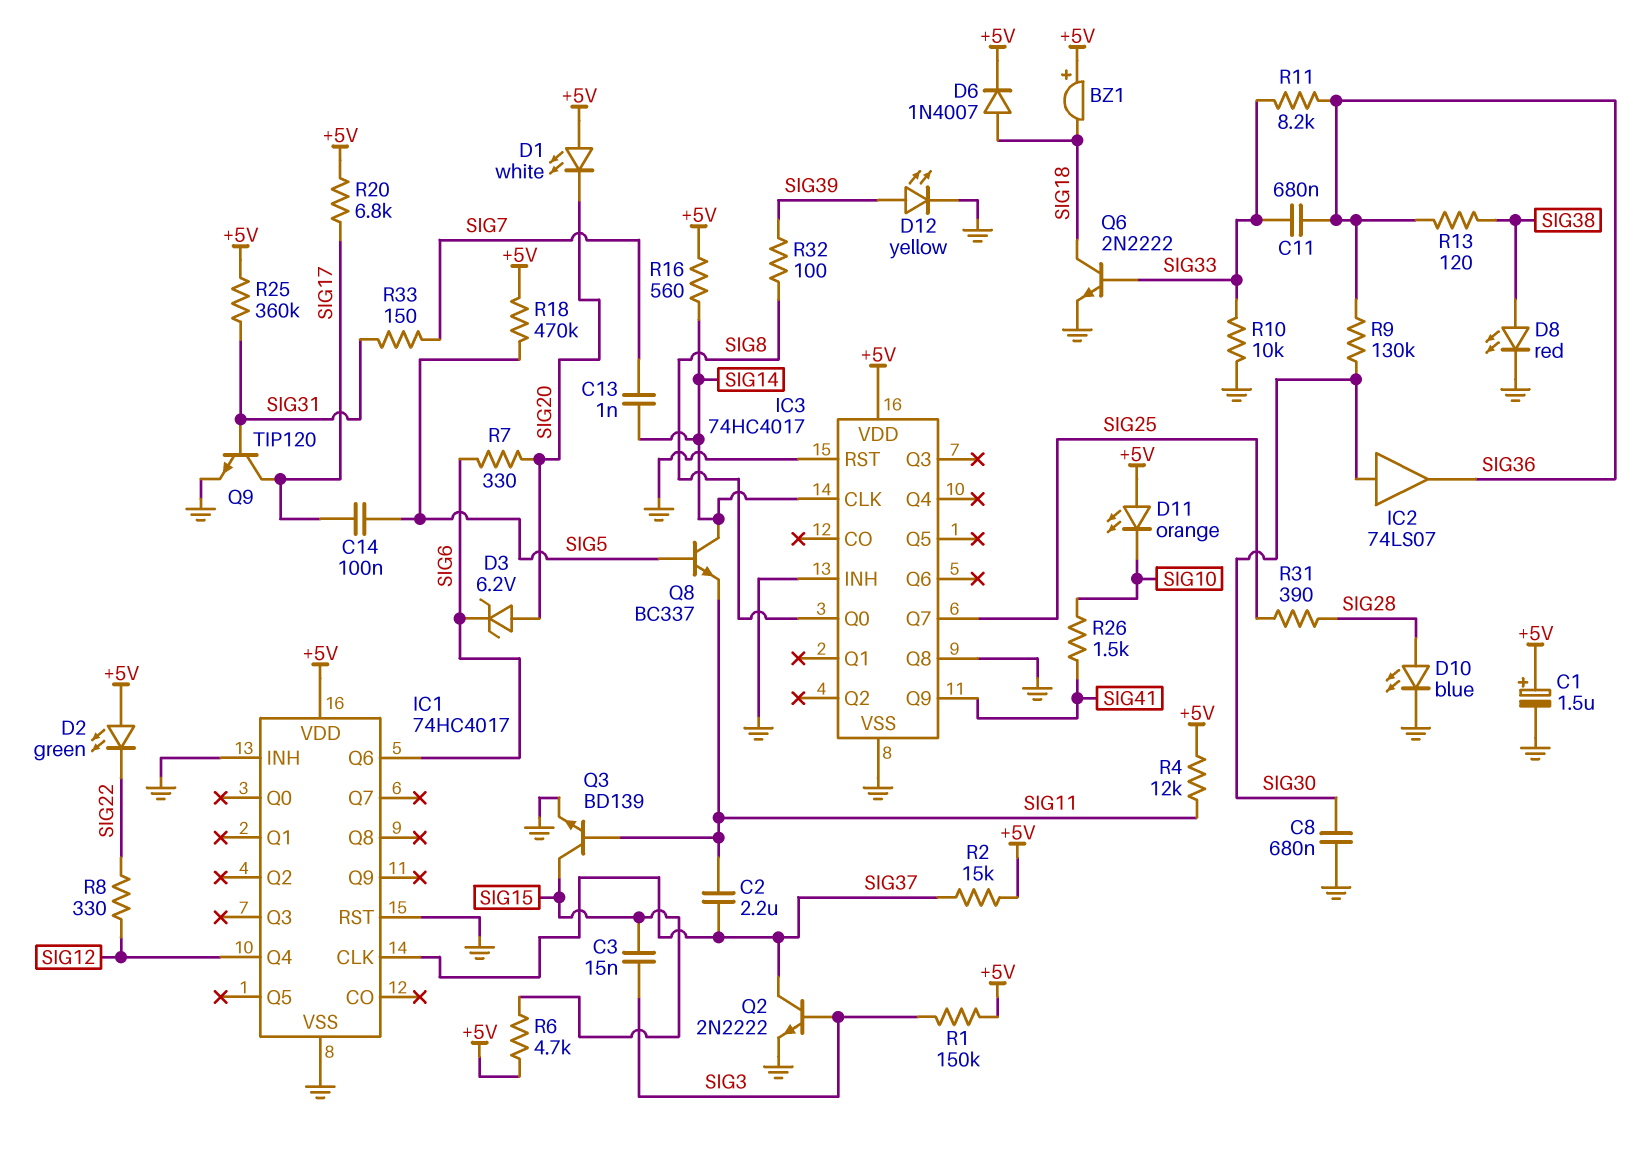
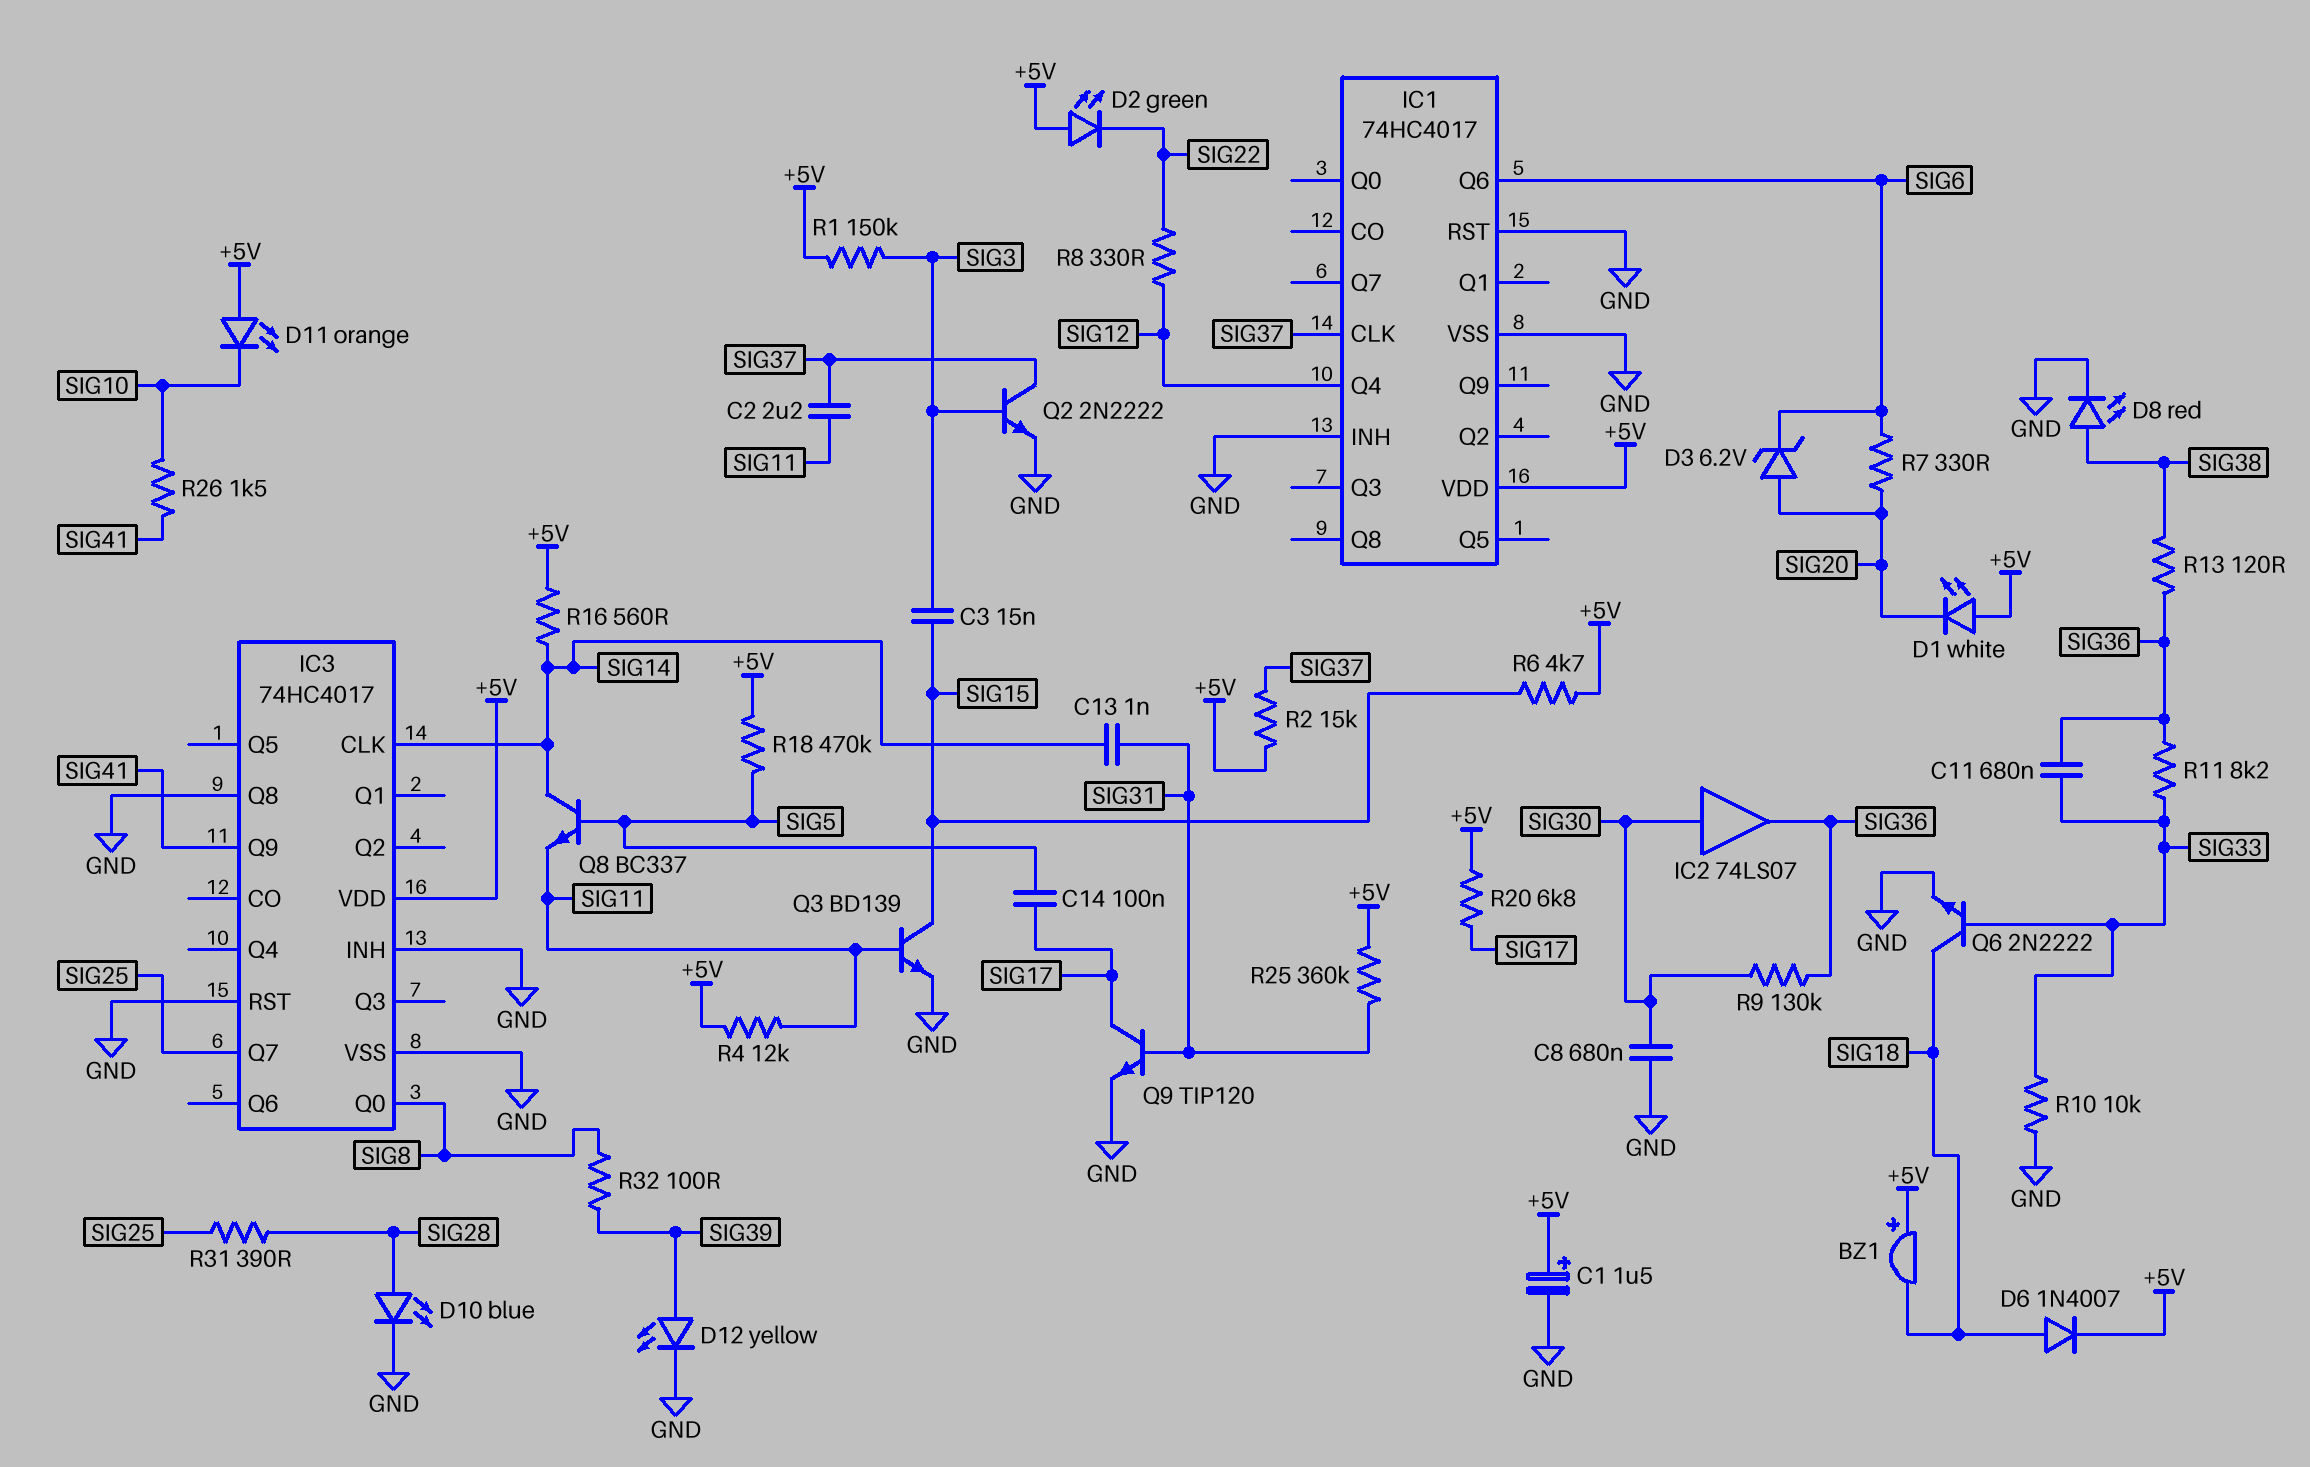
C13: 1nF (SIG7, SIG14) -> 1nF (SIG14, SIG31)
R33: 150 (SIG7, SIG31) -> none

